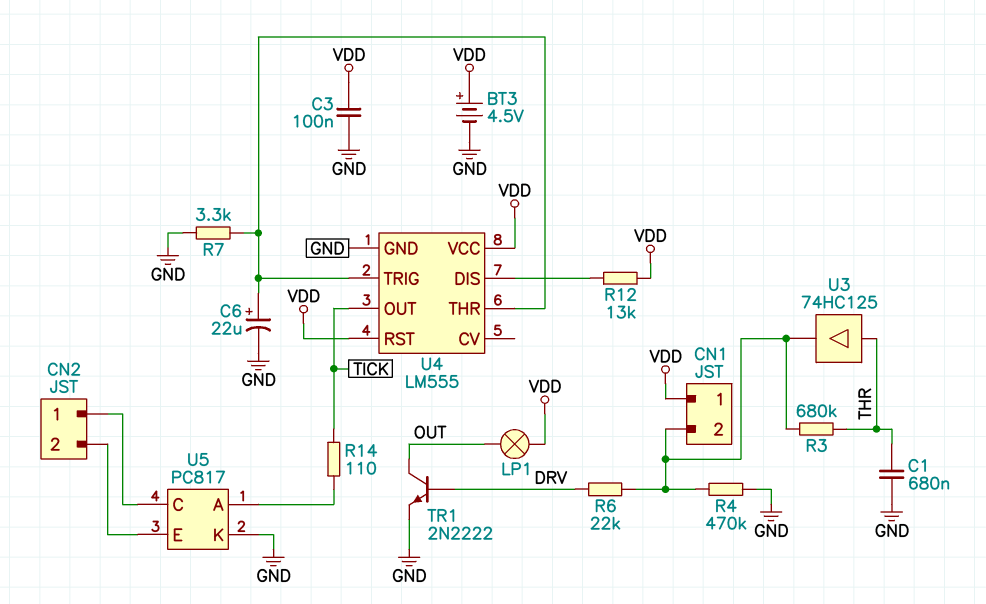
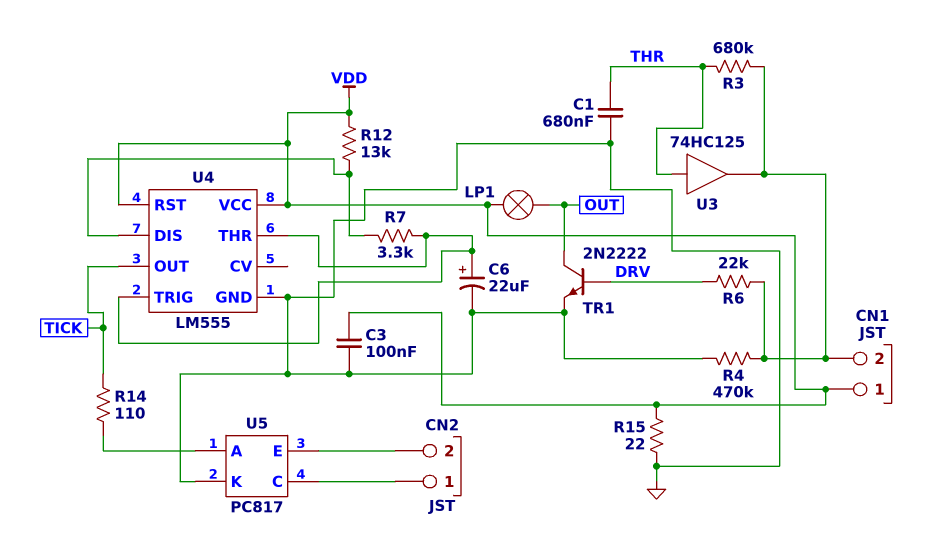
BT3: 4.5V (plus VDD, minus GND) -> none
R7: 3.3k (GND, U4/THR) -> 3.3k (U4/DIS, U4/THR)
R15: none -> 22 (GND, VDD)

